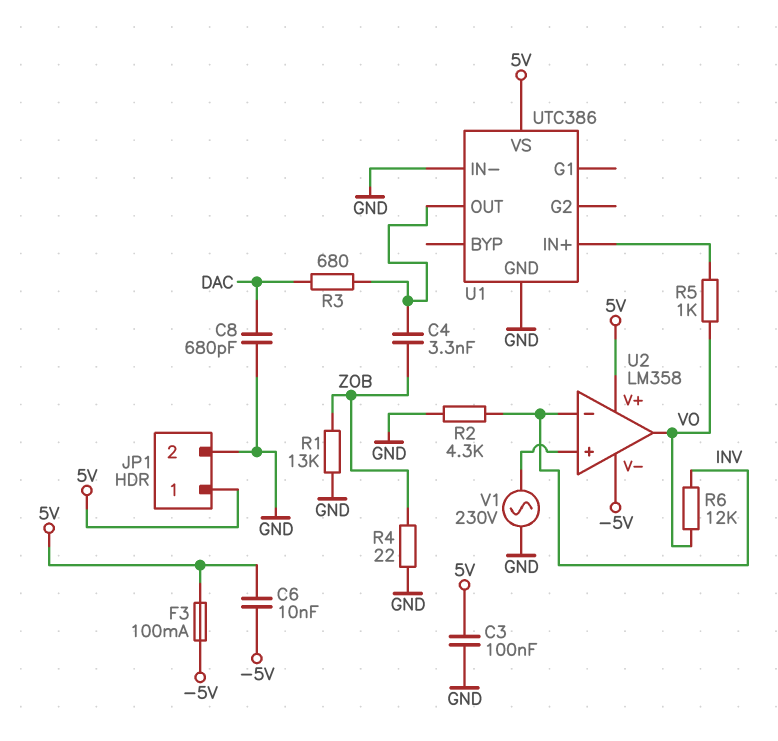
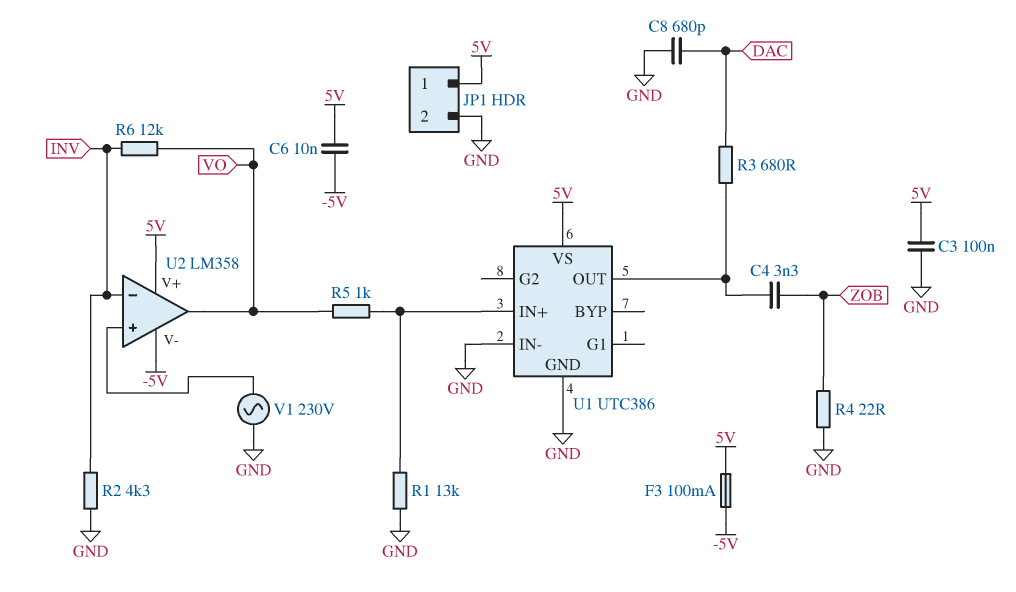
R1: 13k (GND, ZOB) -> 13k (GND, U1/IN+)

